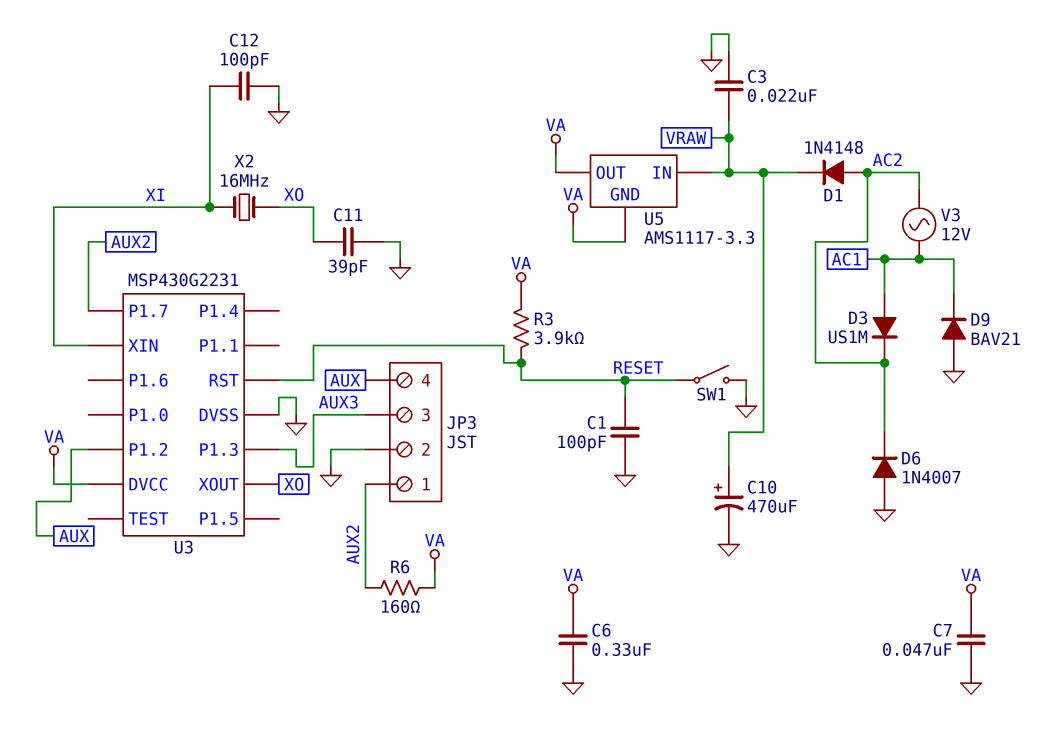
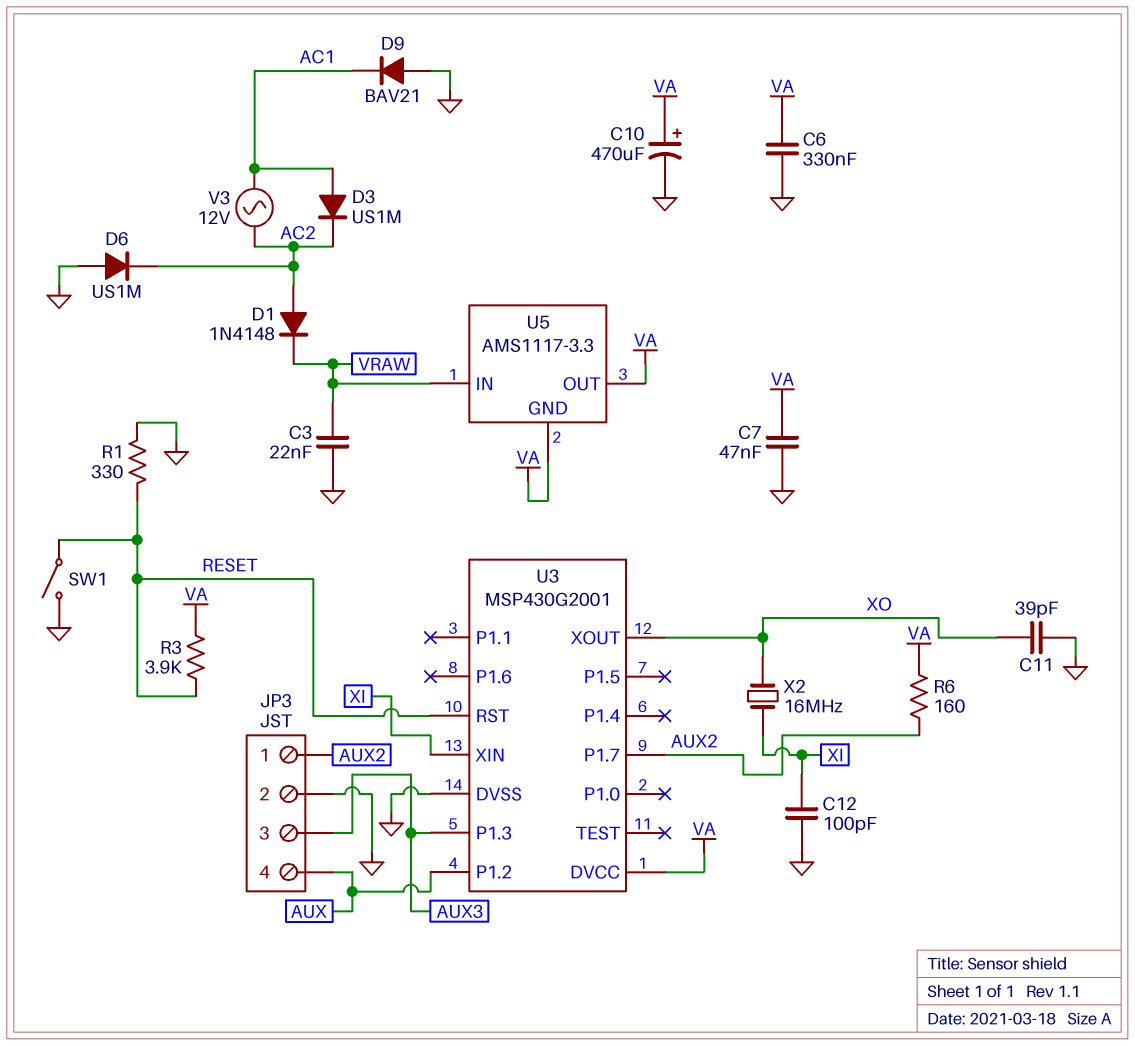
C1: 100pF (GND, RESET) -> none
C10: 470uF (plus VRAW, minus GND) -> 470uF (plus VA, minus GND)
D6: diode 1N4007 (A GND, K AC2) -> diode US1M (A GND, K AC2)
R1: none -> 330 (GND, RESET)
U3: MSP430G2231 -> MSP430G2001

